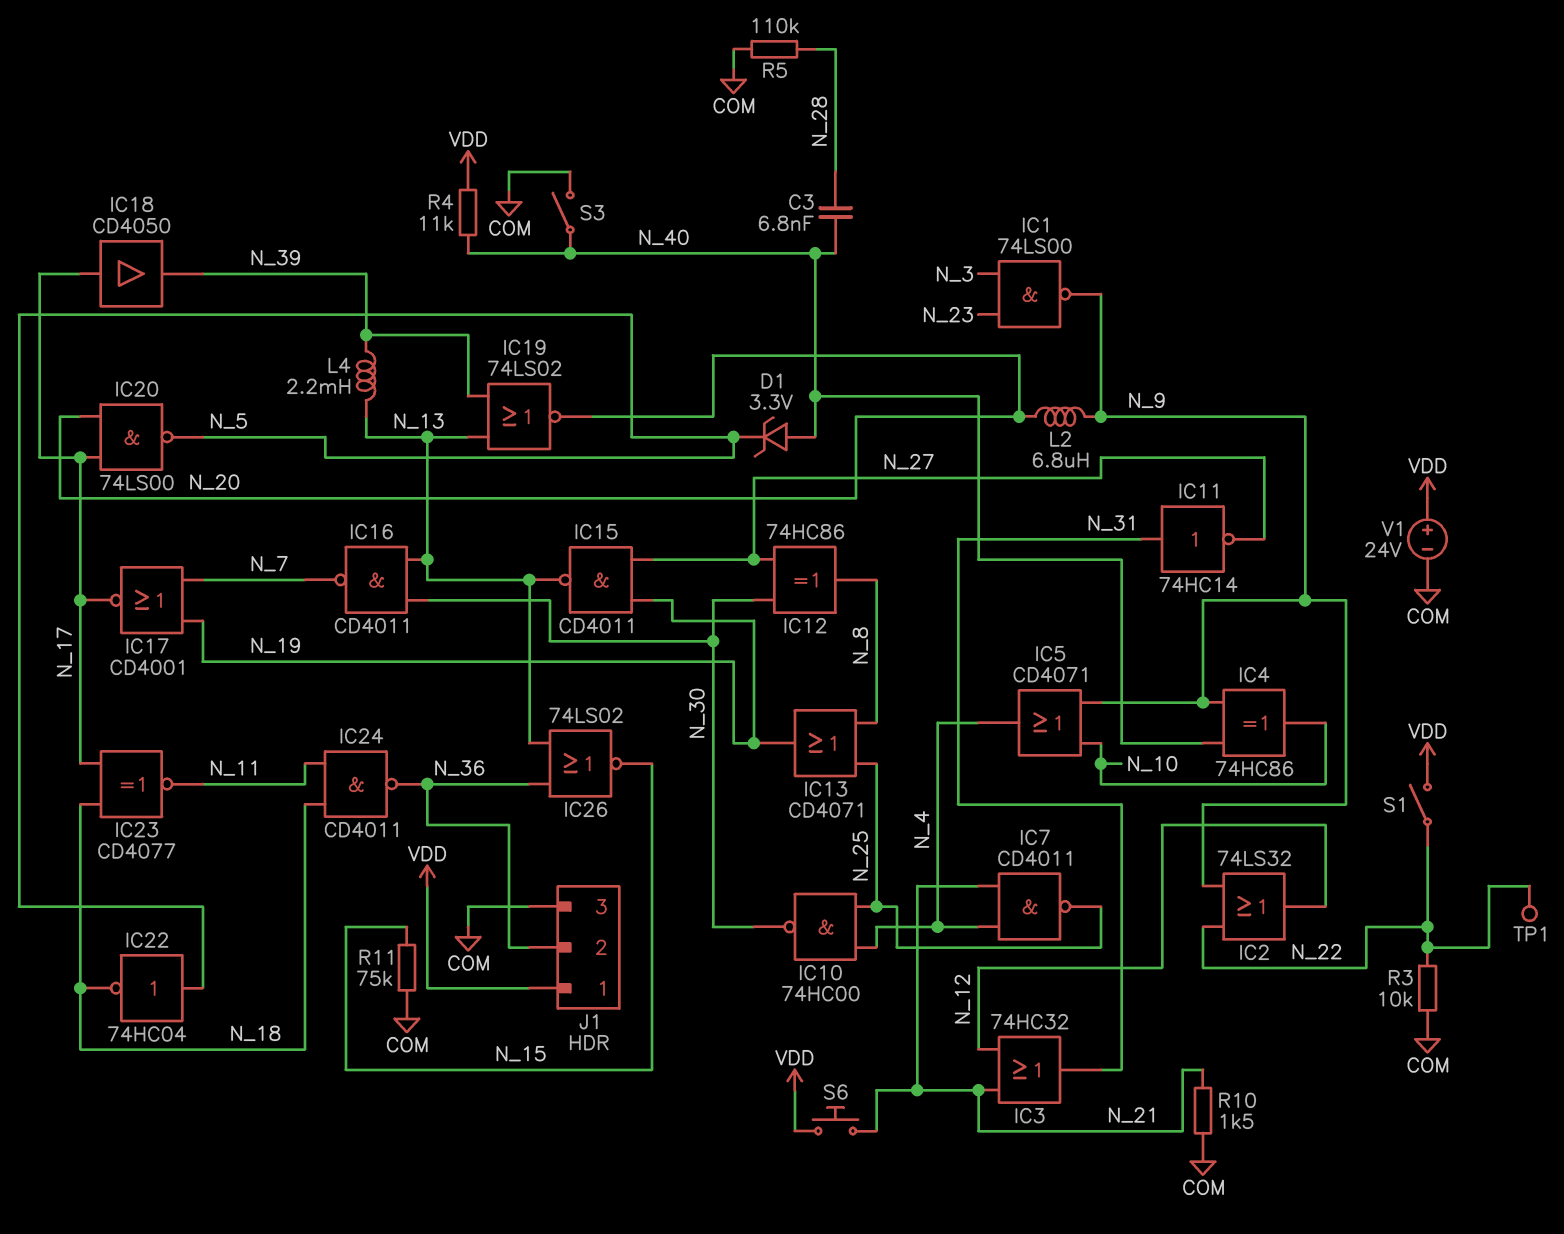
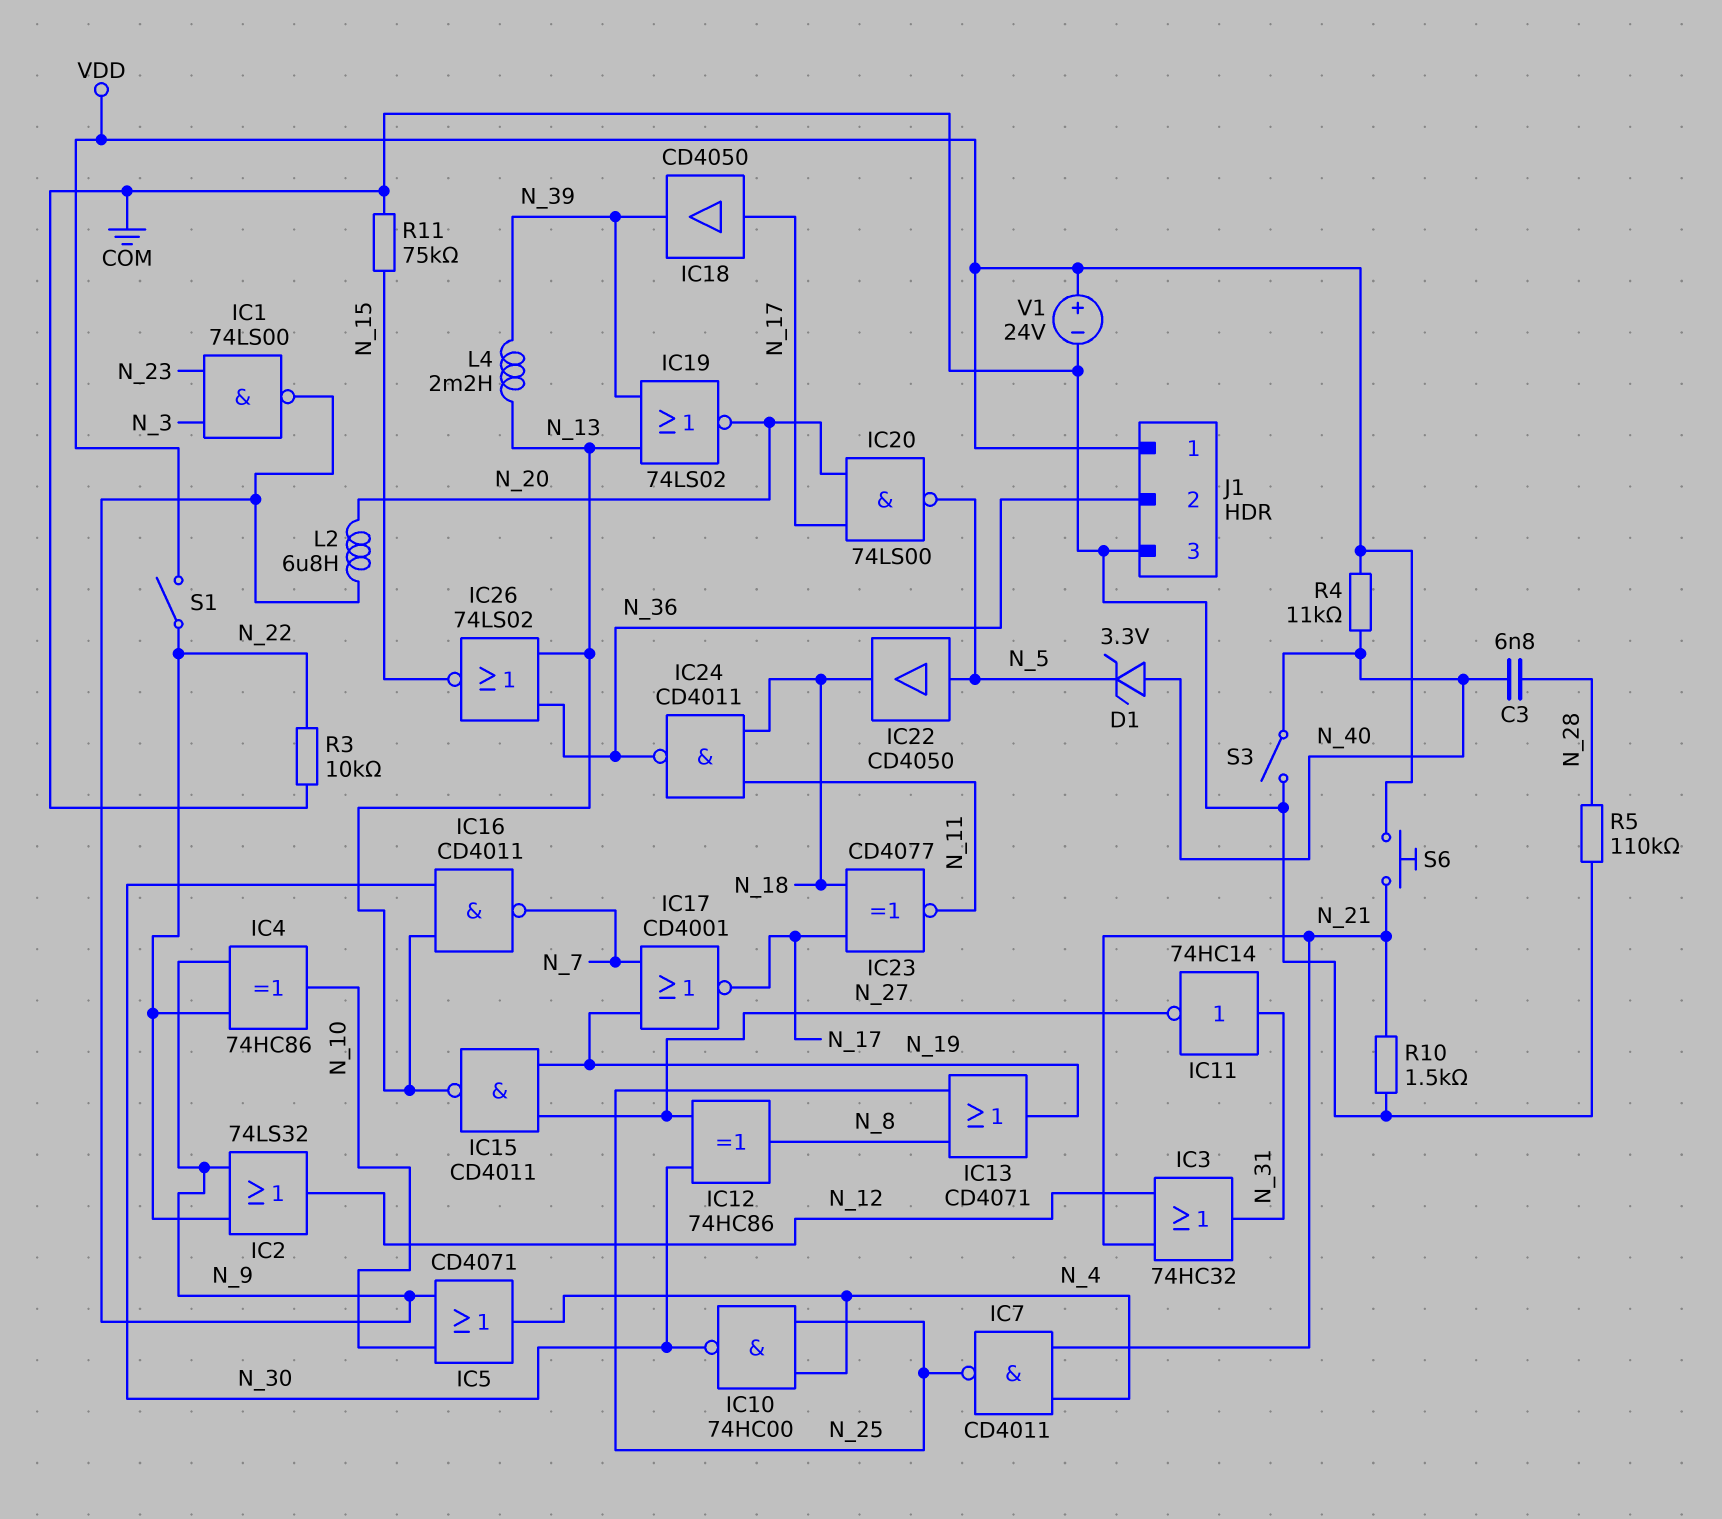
IC4: XOR 74HC86 (in N_9, in N_40, out N_10) -> XOR 74HC86 (in N_9, in N_22, out N_10)
IC22: NOT 74HC04 (in N_5, out N_18) -> buffer CD4050 (in N_5, out N_18)
TP1: test point (N_22) -> none

